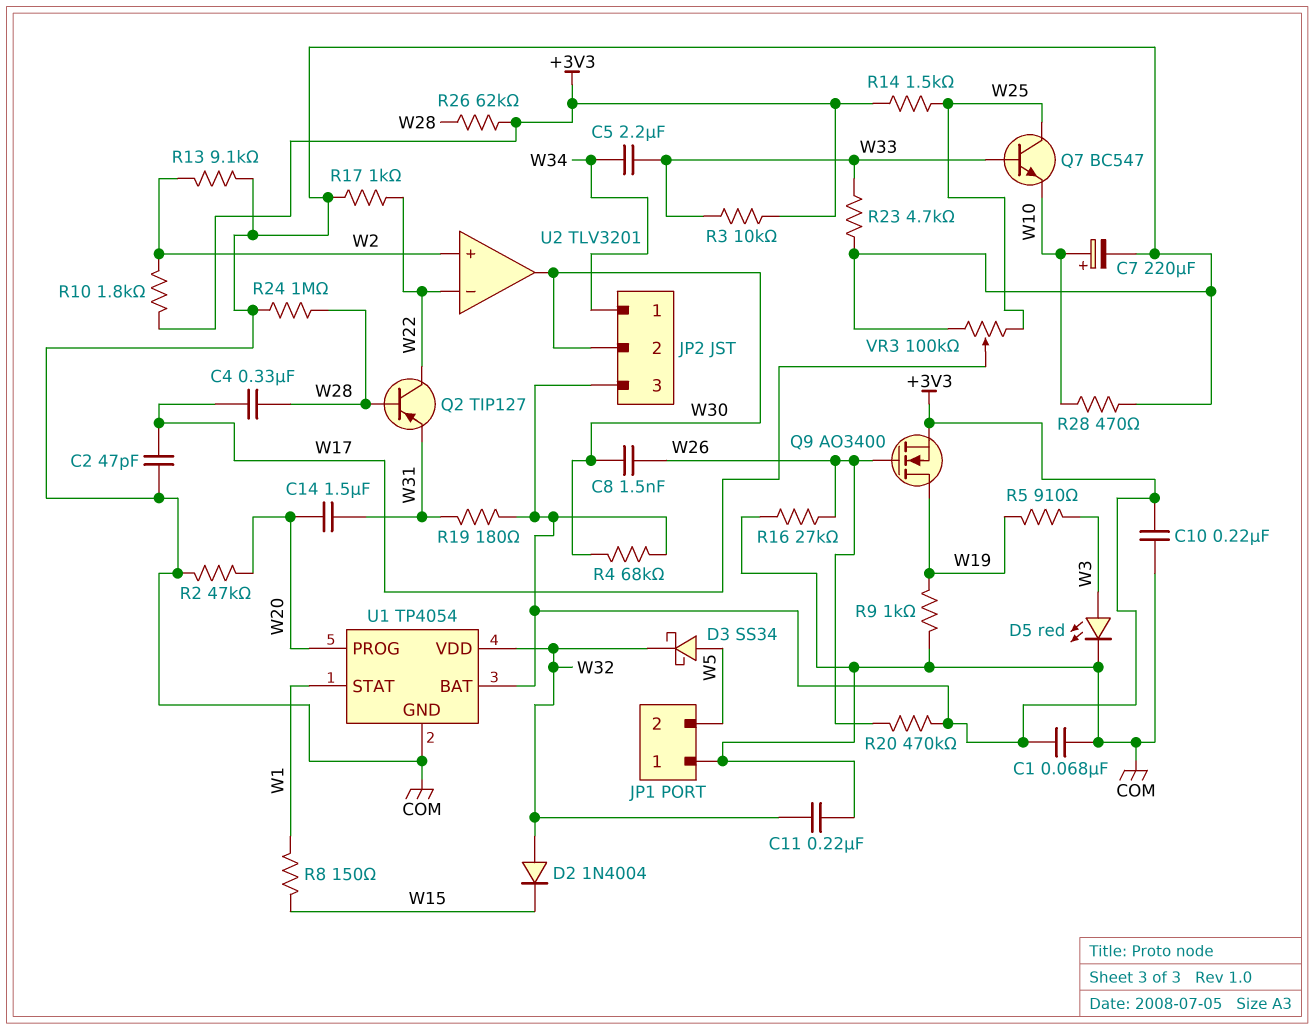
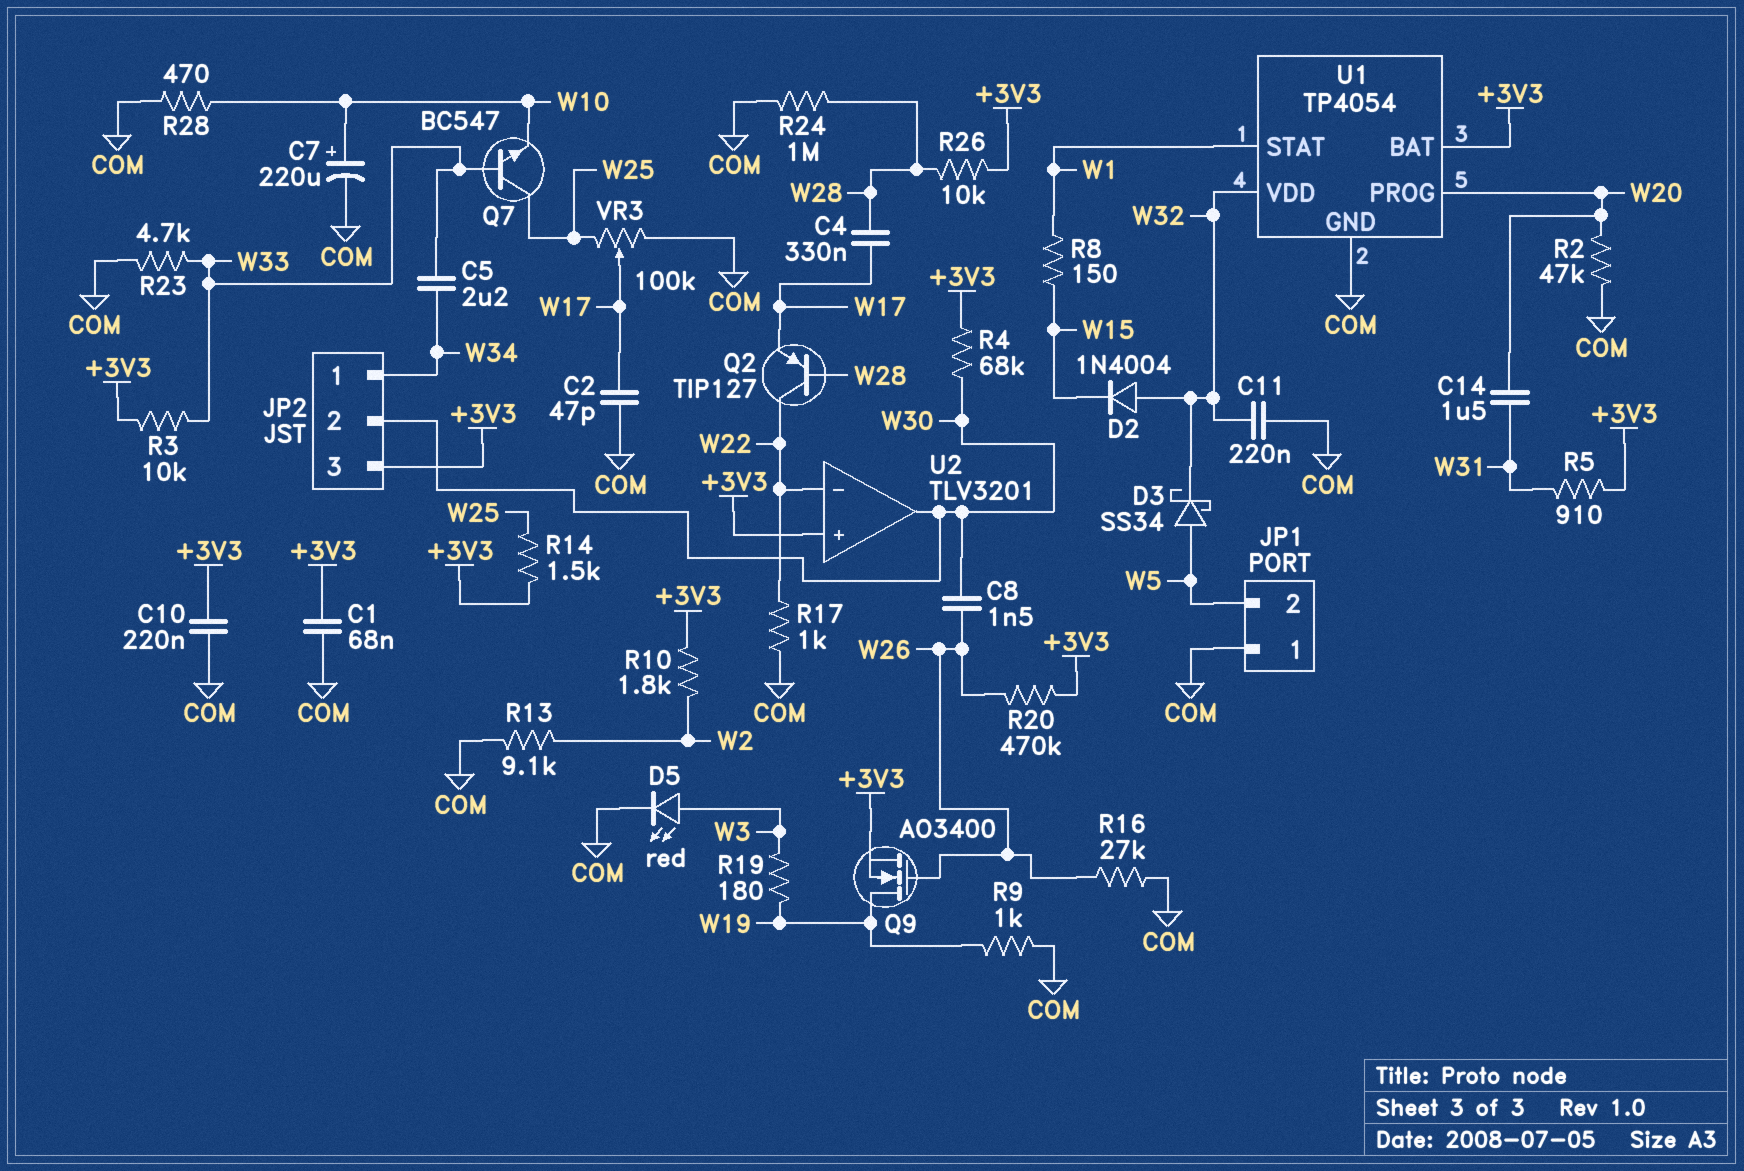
Q2: PNP TIP127 (B W28, C W22, E W31) -> PNP TIP127 (B W28, C W22, E W17)
R5: 910 (W3, W19) -> 910 (+3V3, W31)
R19: 180 (+3V3, W31) -> 180 (W3, W19)
R26: 62k (+3V3, W28) -> 10k (+3V3, W28)
U2 pin in+: W2 -> +3V3

